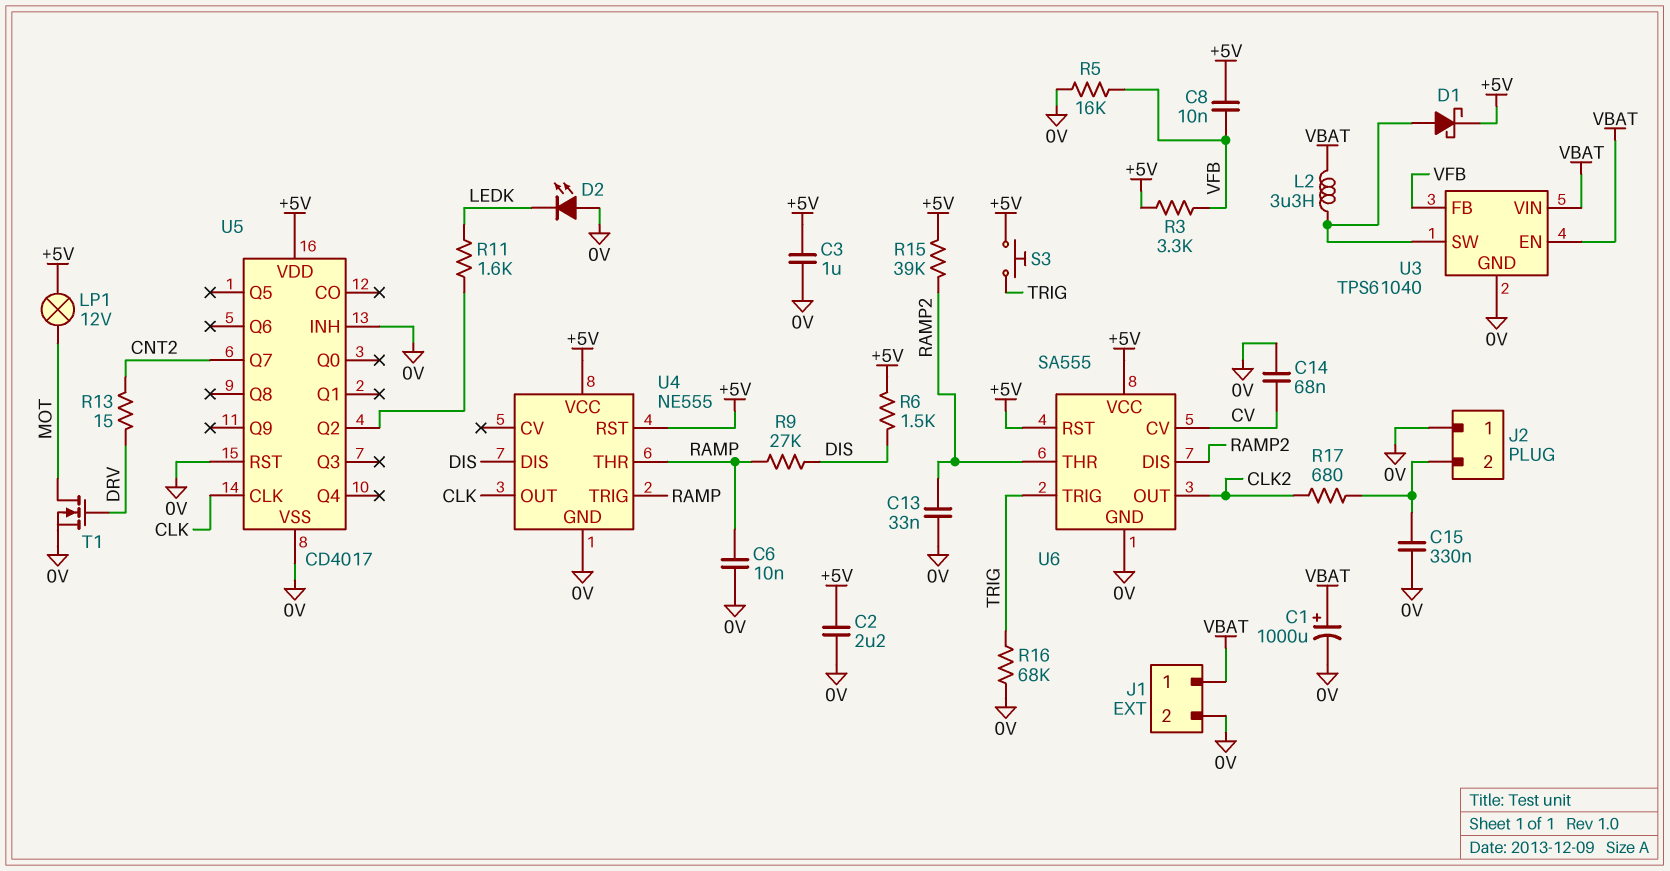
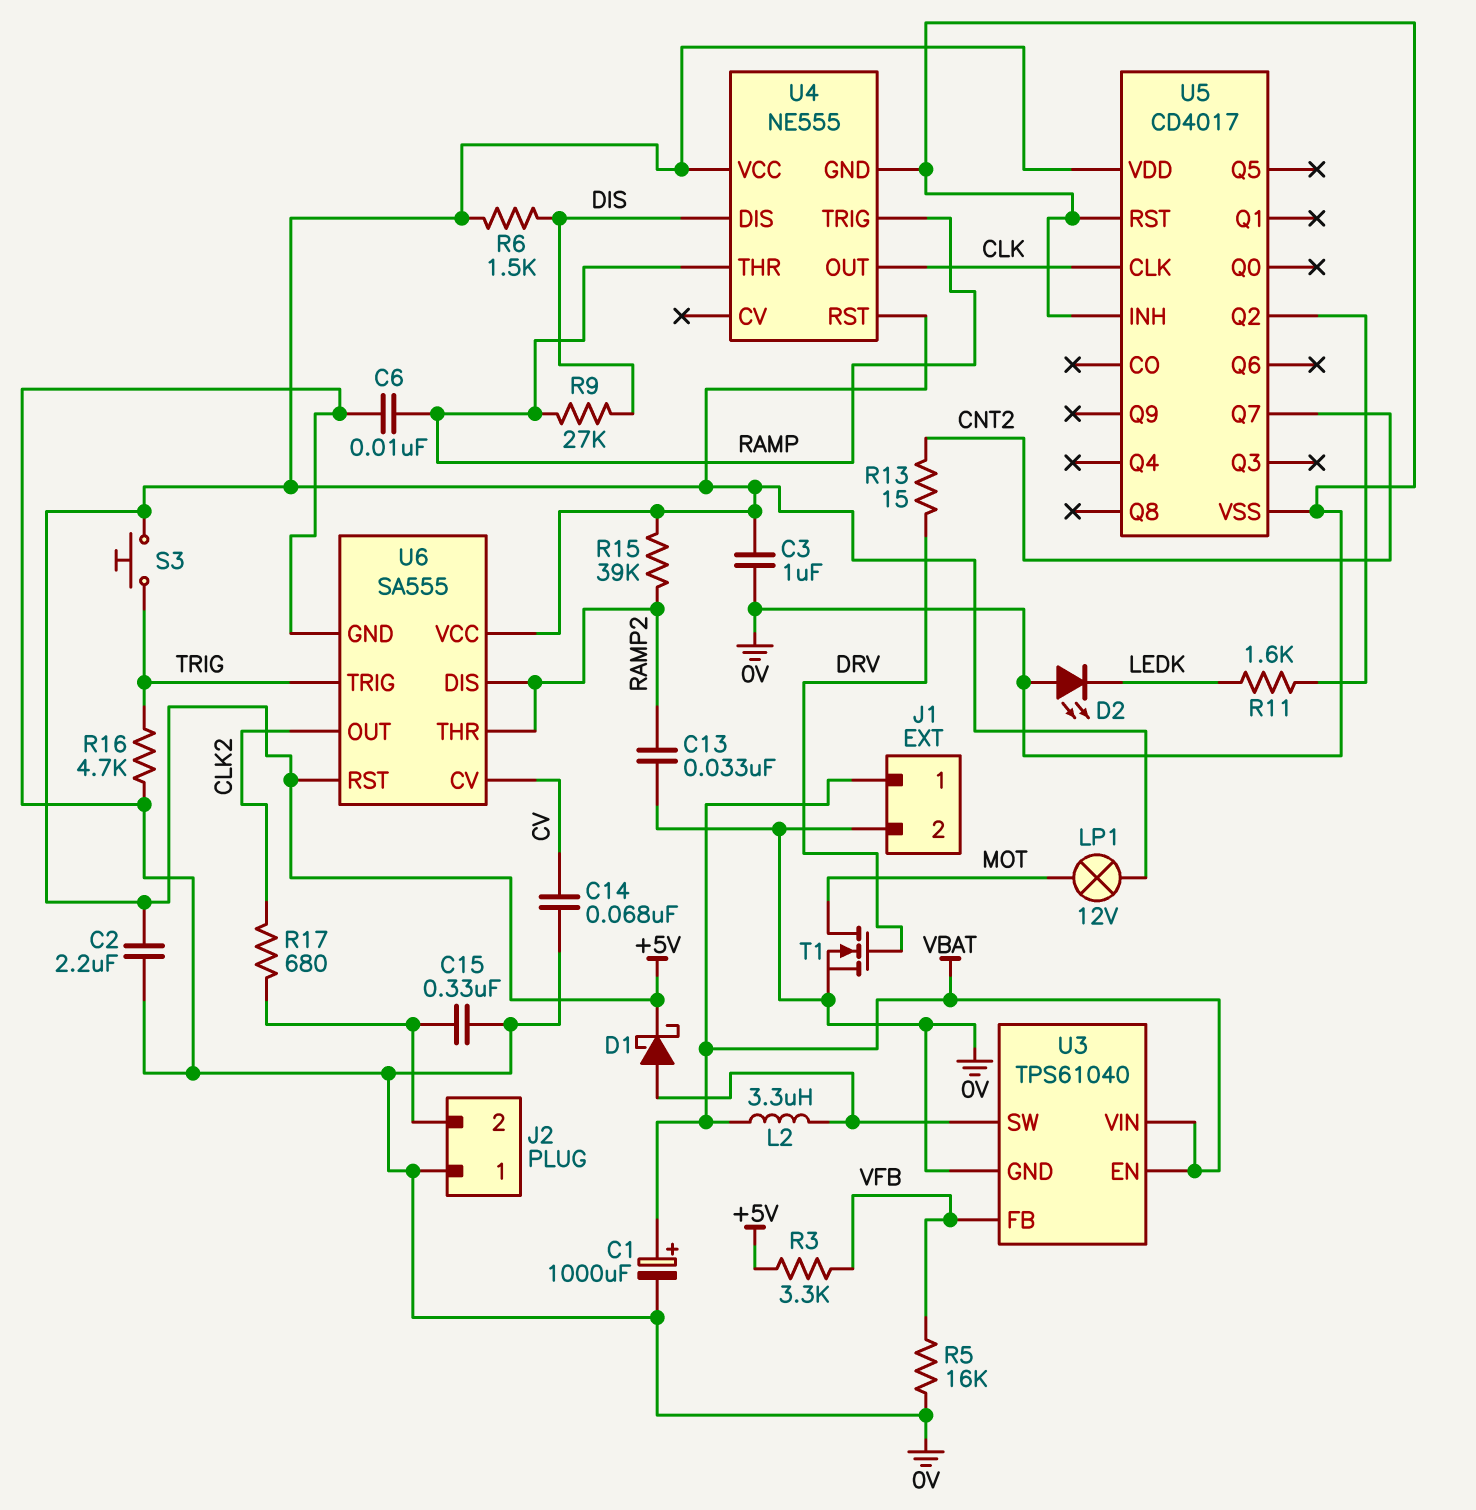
C8: 10nF (+5V, VFB) -> none
R16: 68k (0V, TRIG) -> 4.7k (0V, TRIG)

